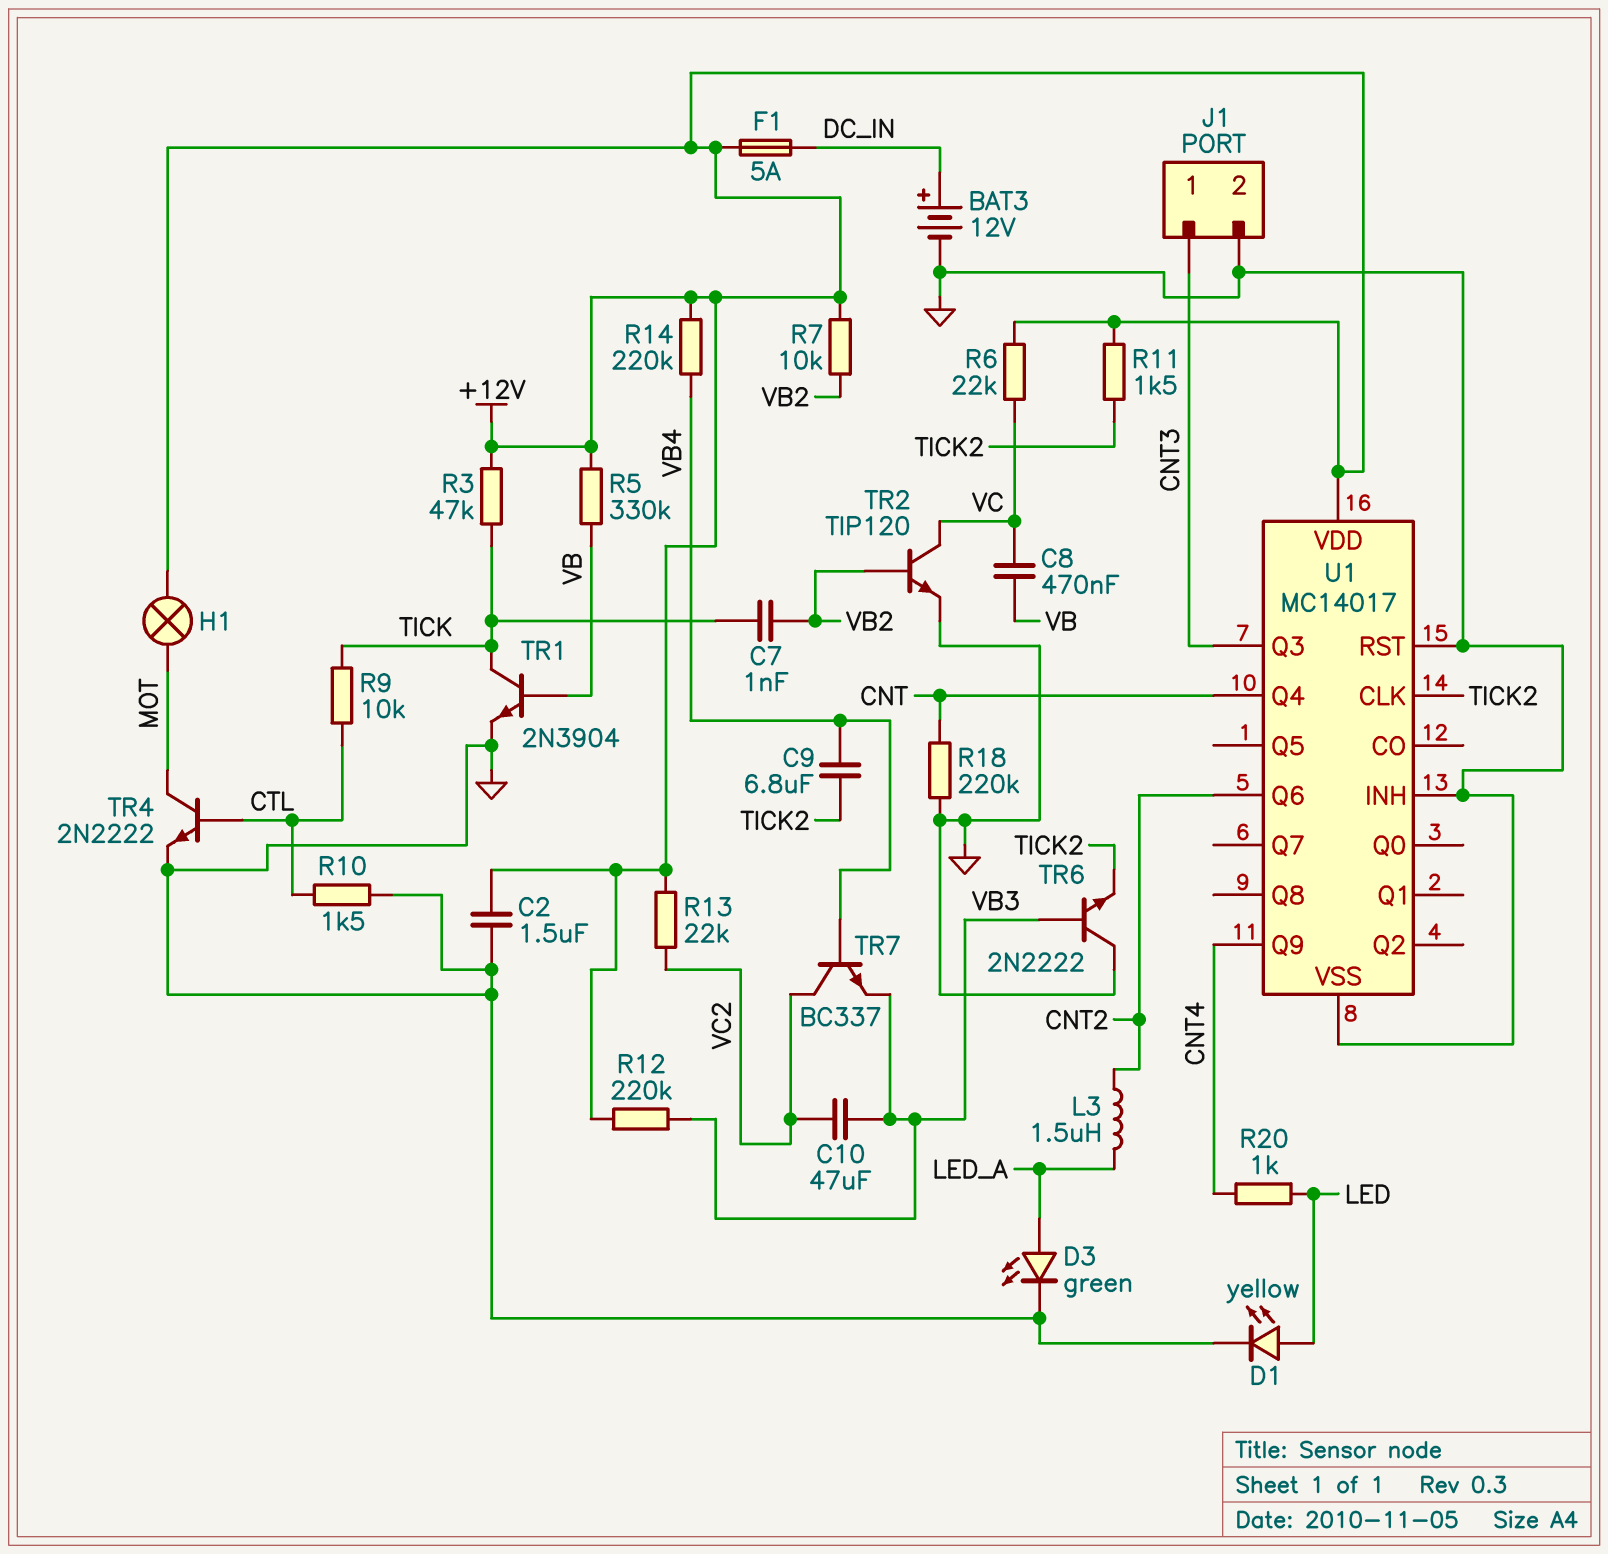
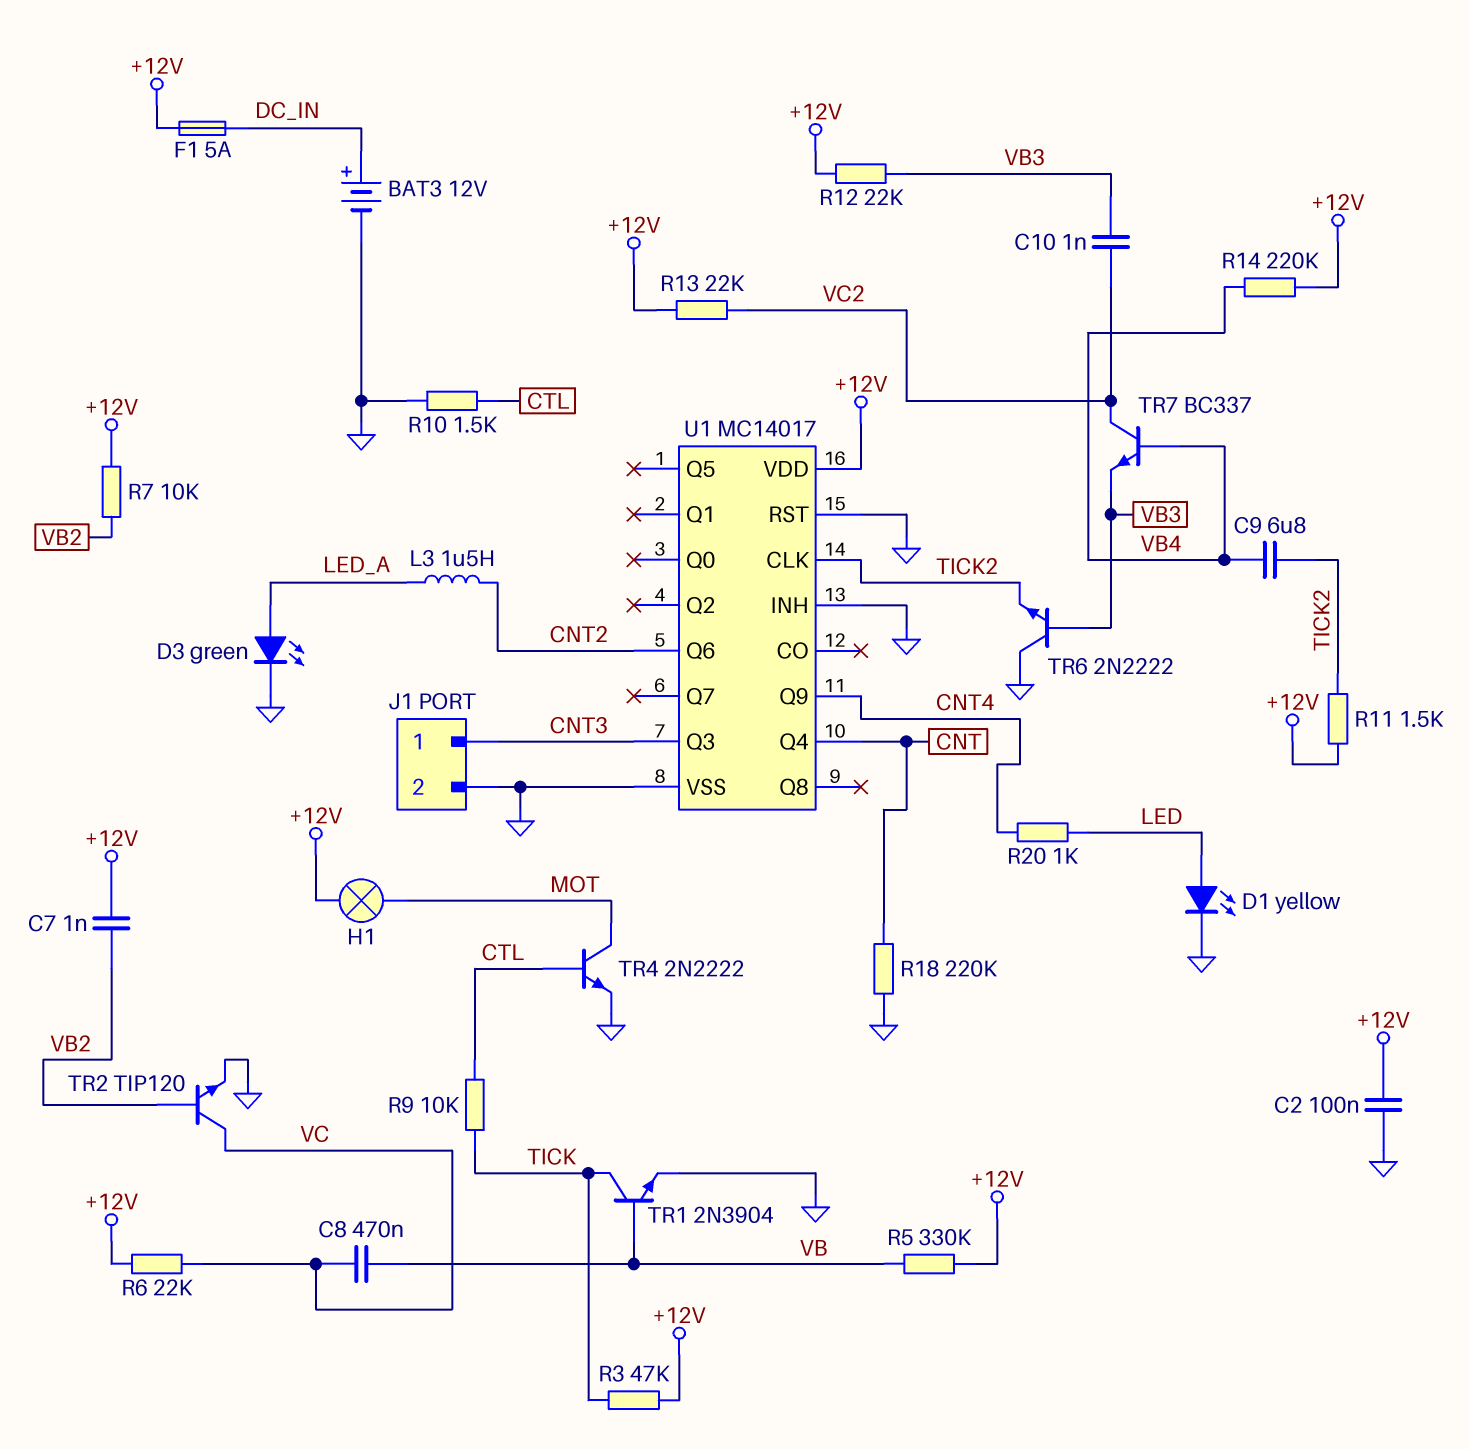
C2: 1.5uF (+12V, GND) -> 100nF (+12V, GND)
C7: 1nF (TICK, VB2) -> 1nF (+12V, VB2)
C10: 47uF (VB3, VC2) -> 1nF (VB3, VC2)
R12: 220k (+12V, VB3) -> 22k (+12V, VB3)

